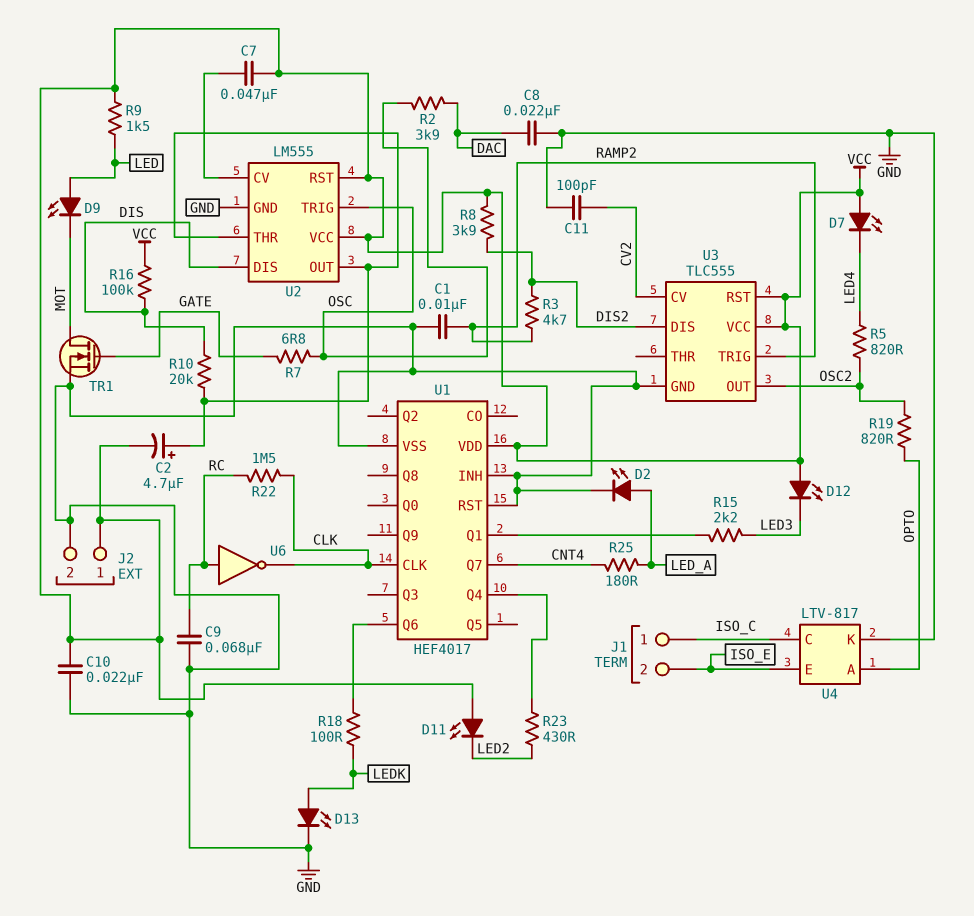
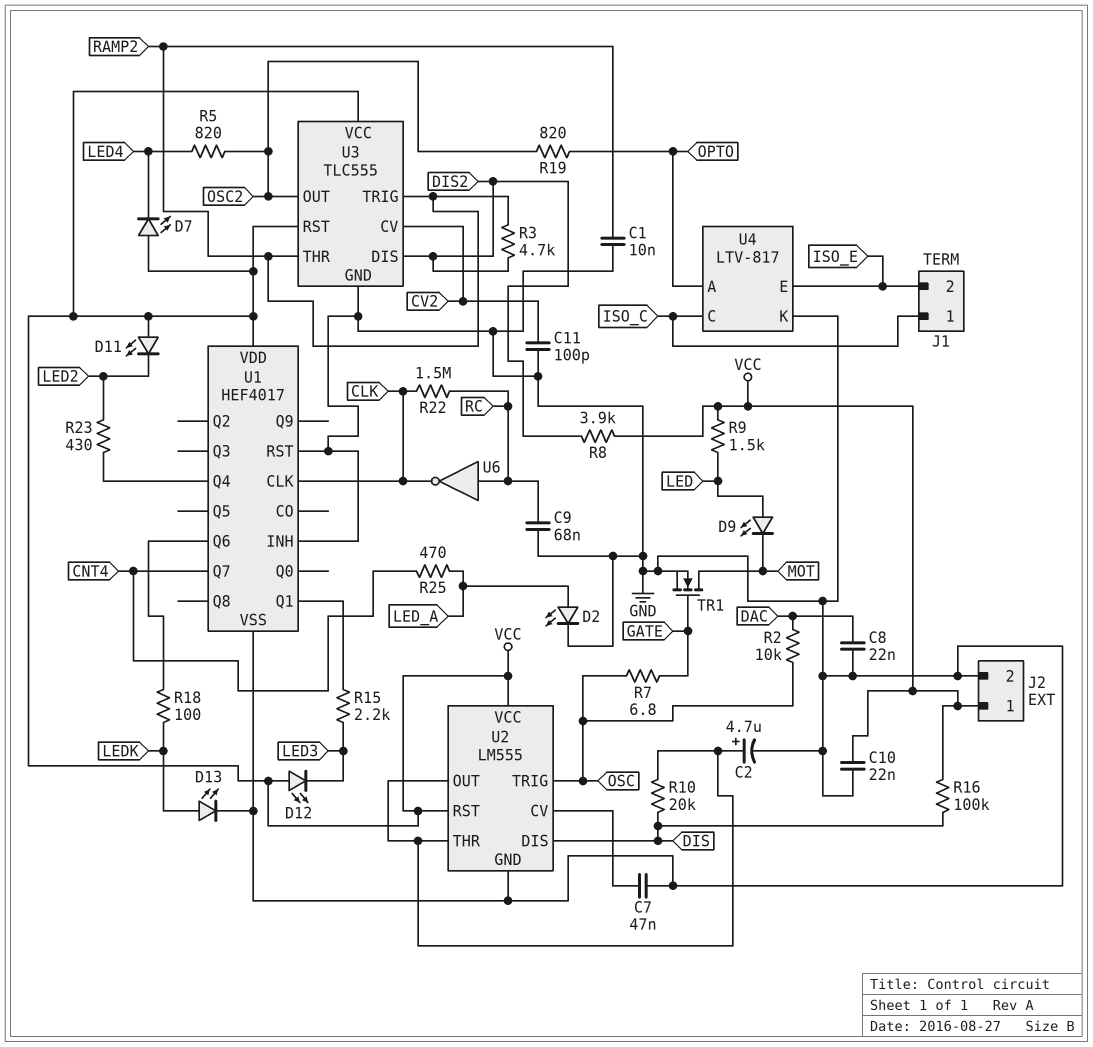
C2: 4.7uF (plus U2/OUT, minus VCC) -> 4.7uF (plus U2/OUT, minus GND)
C7: 47nF (U2/CV, VCC) -> 47nF (GND, U2/CV)
R2: 3.9k (DAC, OSC) -> 10k (DAC, OSC)
R25: 180 (CNT4, LED_A) -> 470 (CNT4, LED_A)
U3 pin THR: none -> RAMP2

